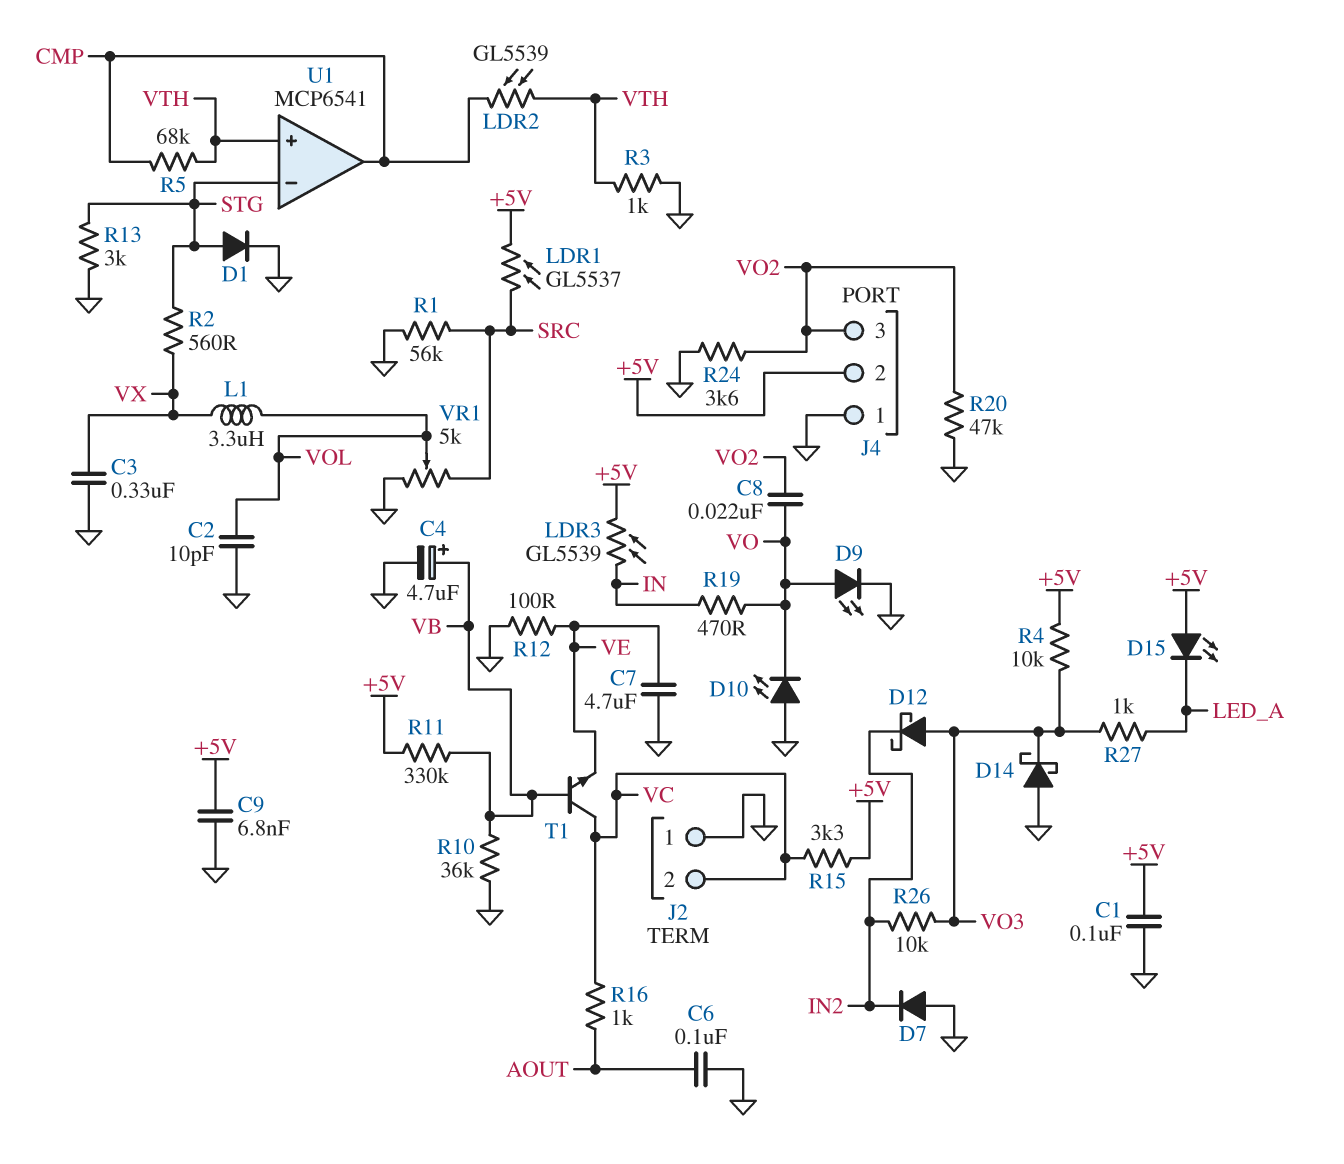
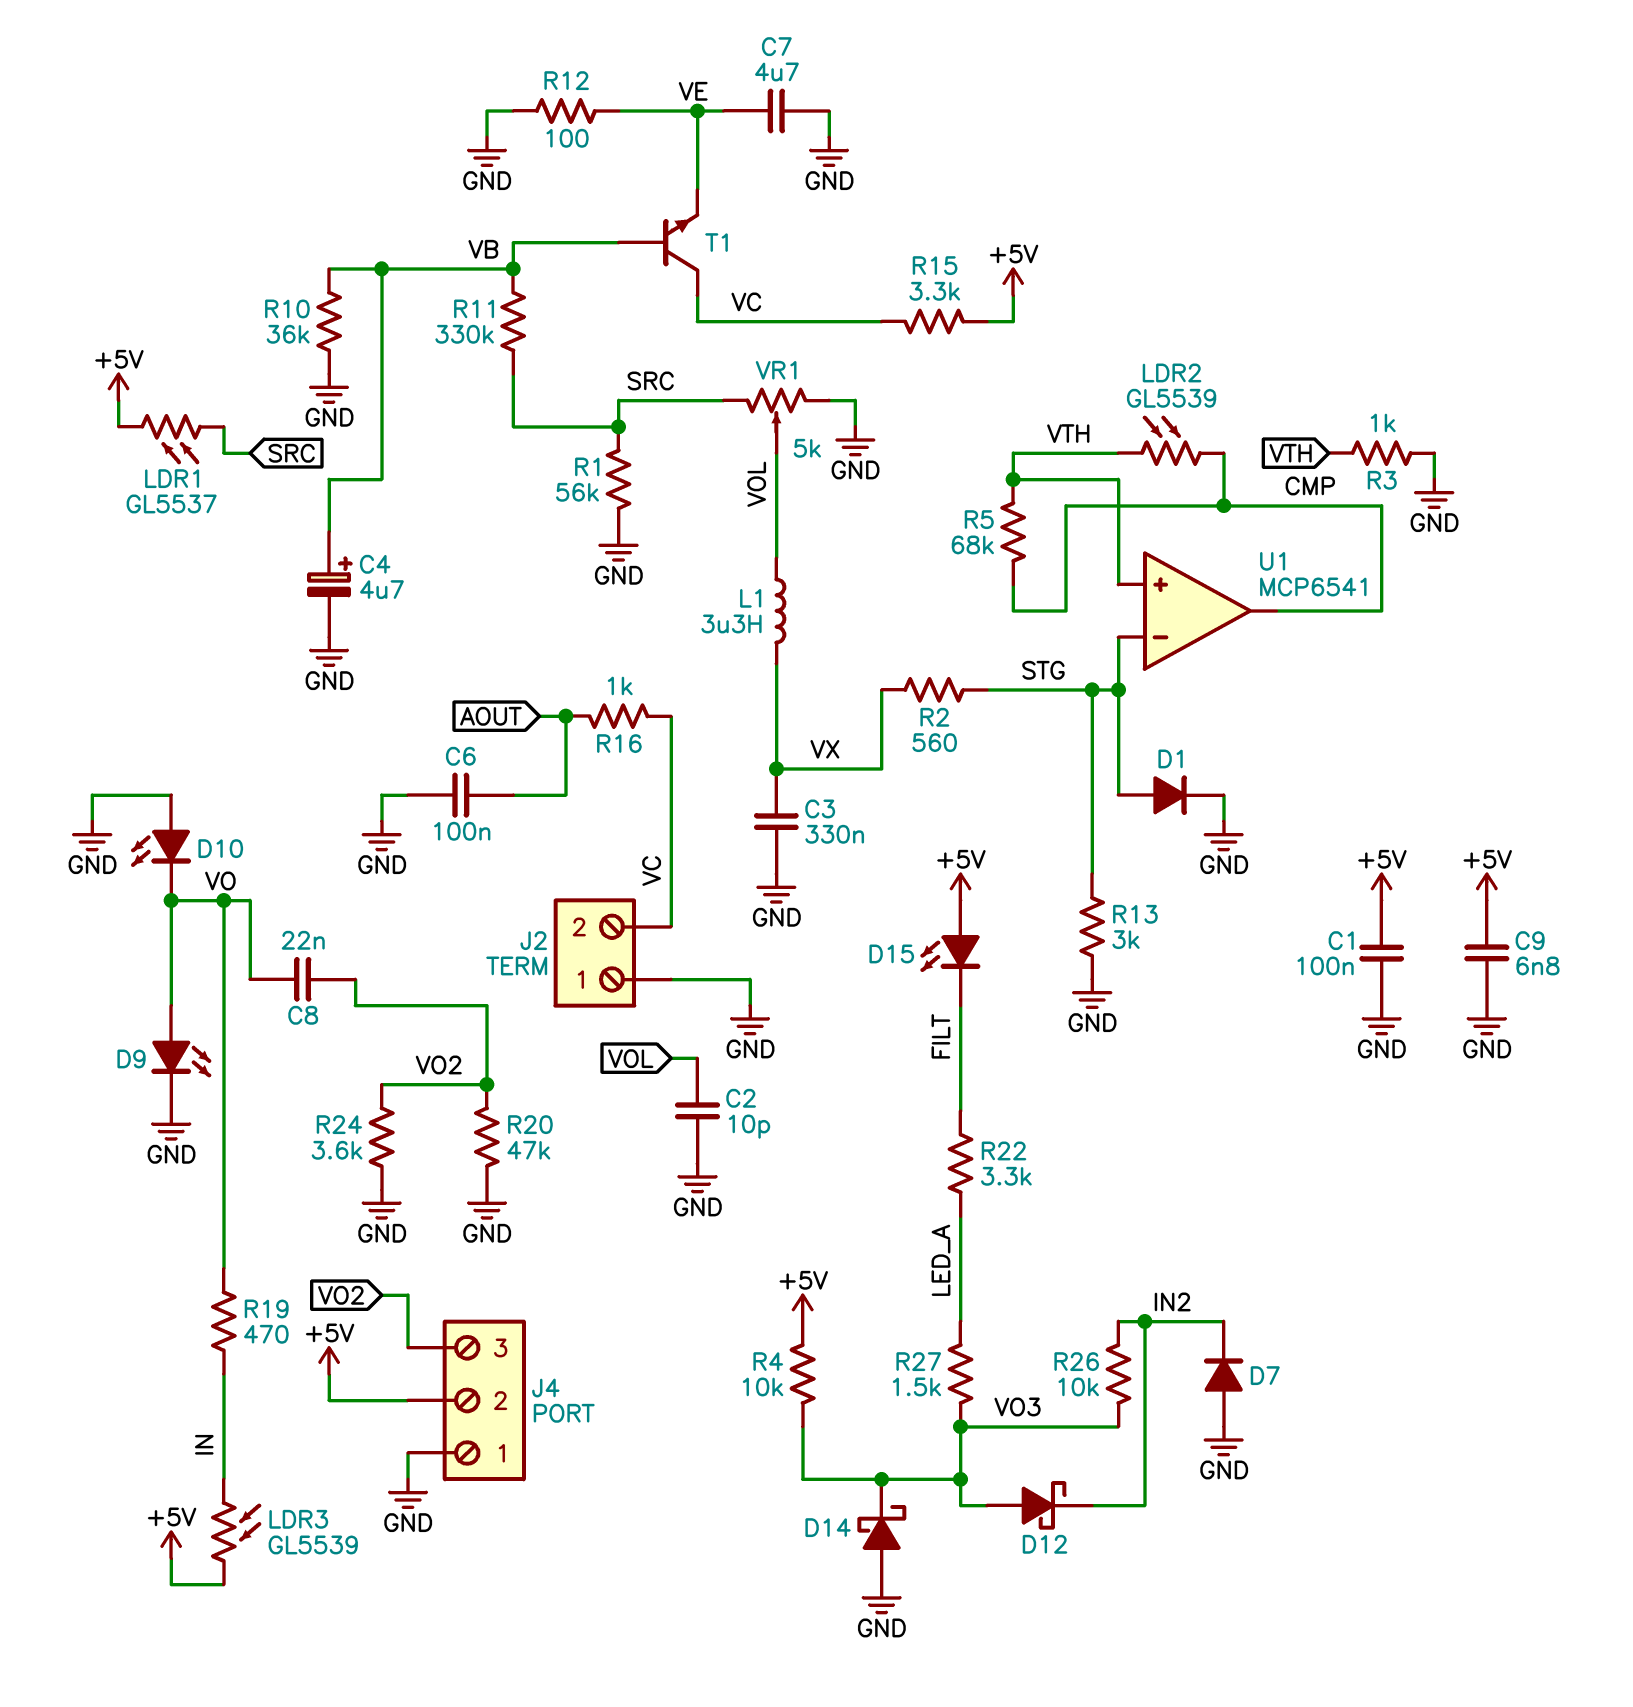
D15: LED (A +5V, K LED_A) -> LED (A +5V, K FILT)
R11: 330k (+5V, VB) -> 330k (SRC, VB)
R22: none -> 3.3k (FILT, LED_A)
R27: 1k (LED_A, VO3) -> 1.5k (LED_A, VO3)

